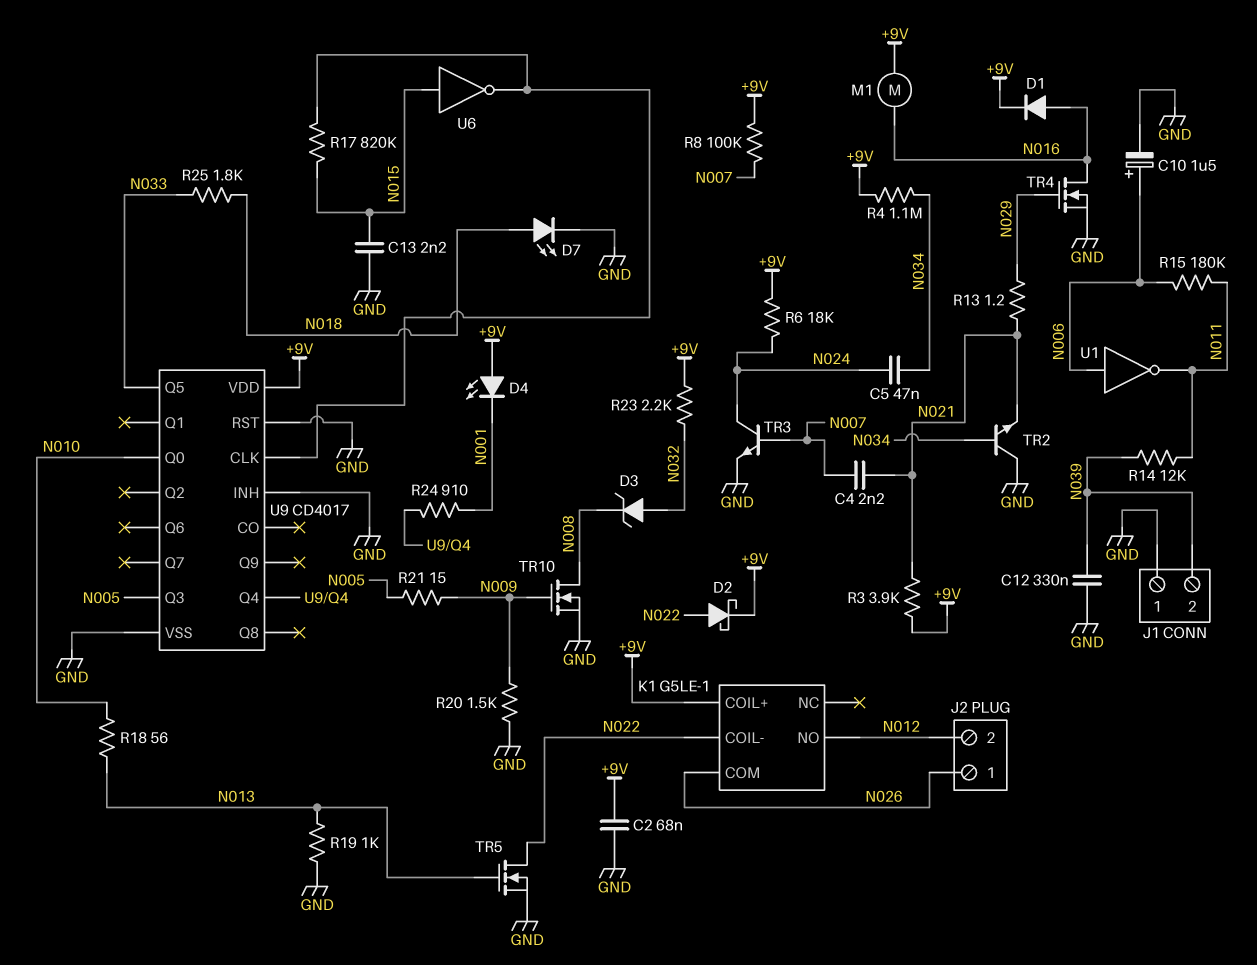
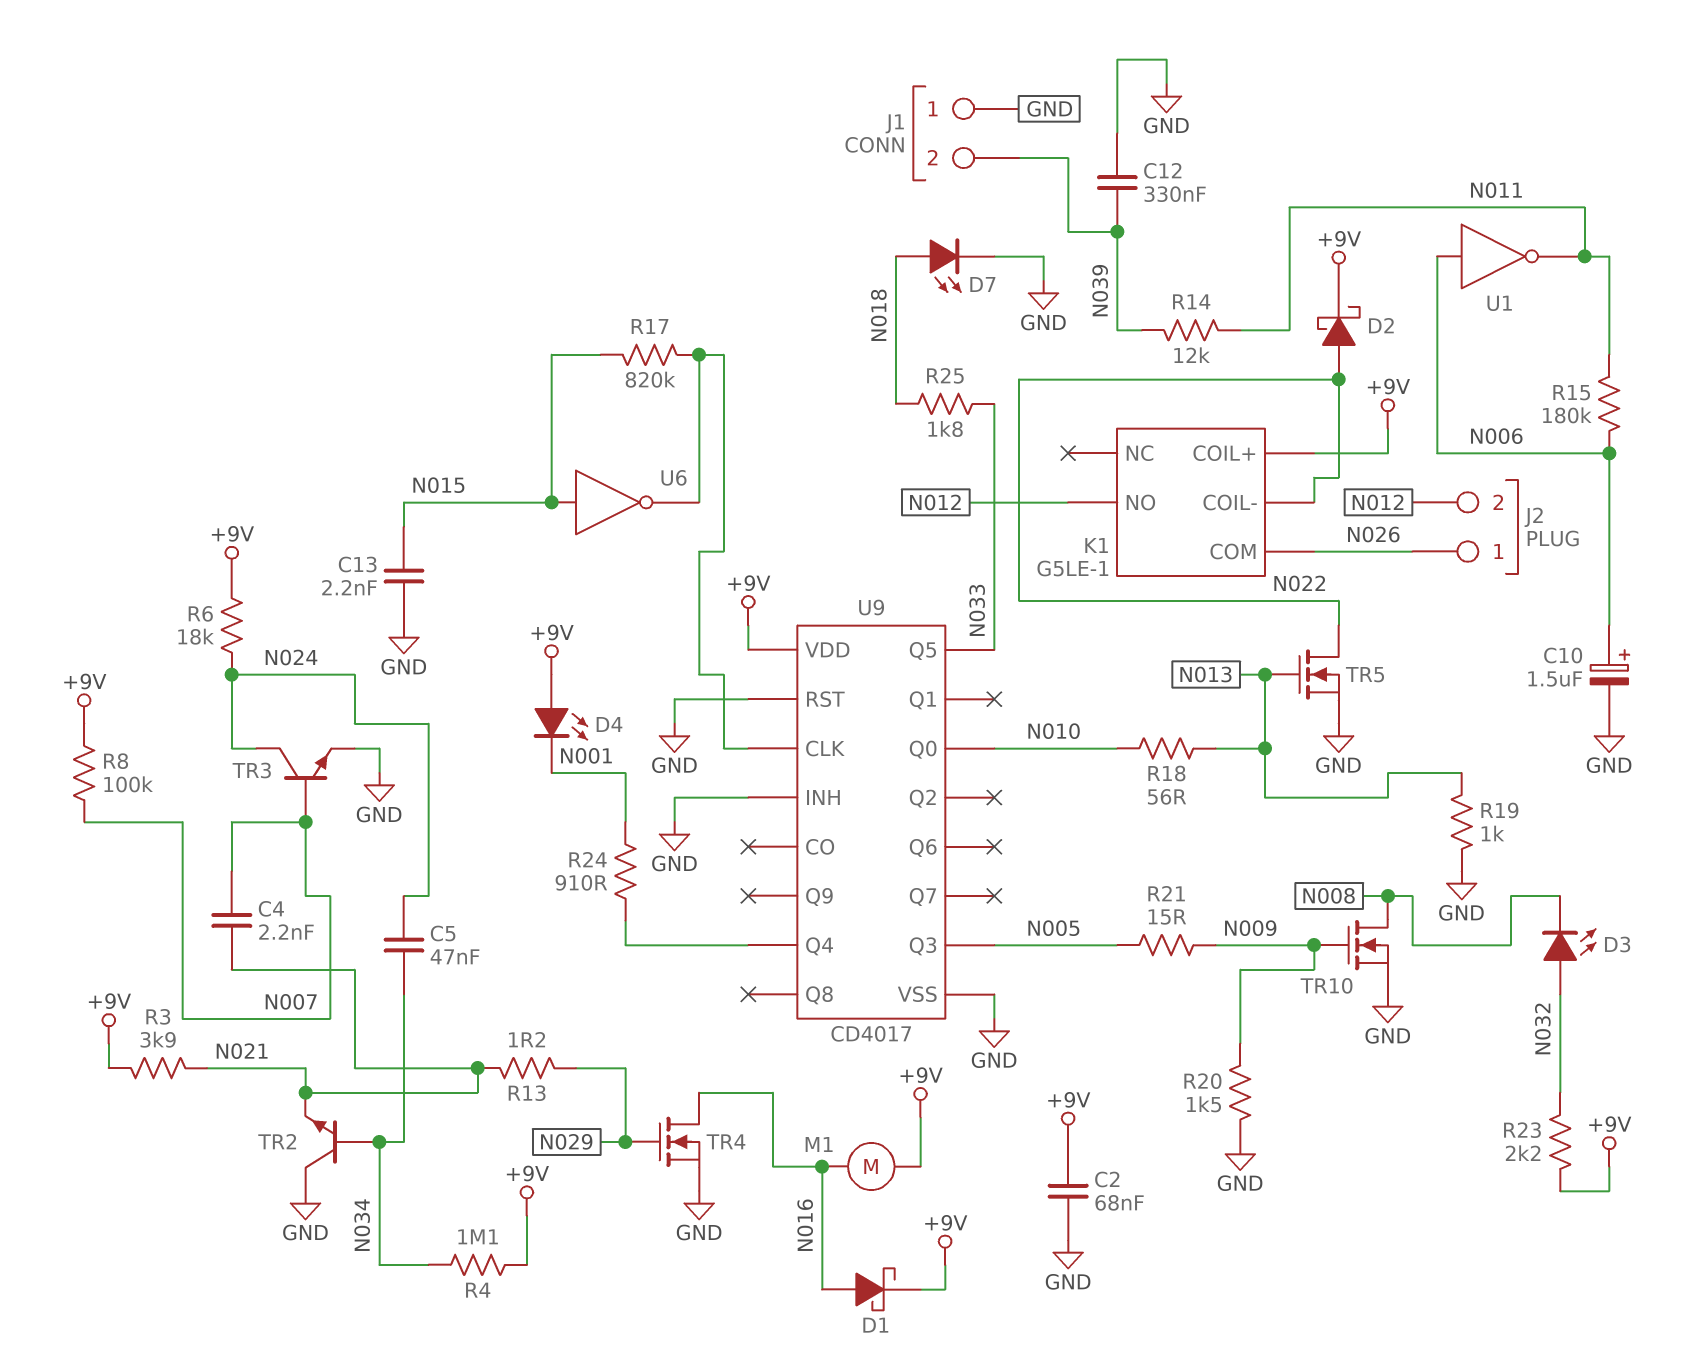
D1: diode (A N016, K +9V) -> schottky (A N016, K +9V)
D3: zener (A N032, K N008) -> LED (A N032, K N008)

